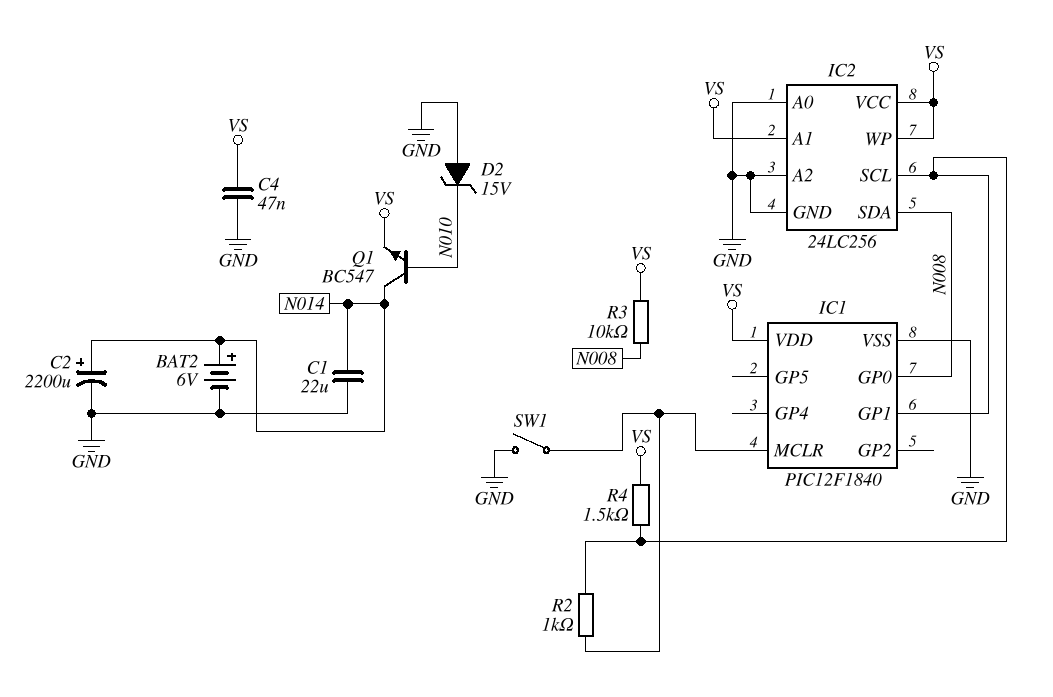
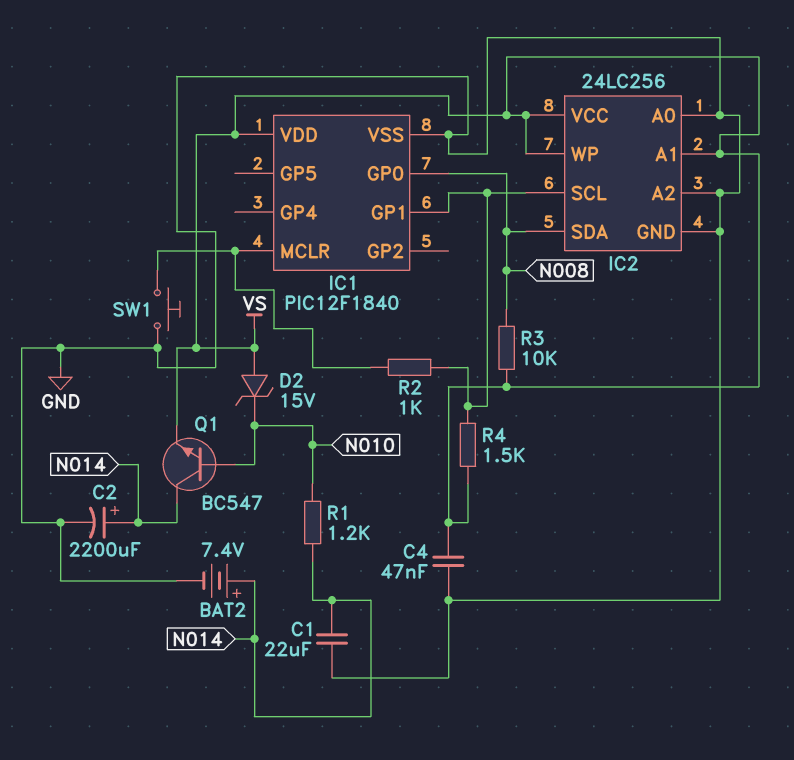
BAT2: 6V (plus N014, minus GND) -> 7.4V (plus N014, minus GND)
D2: zener 15V (A GND, K N010) -> zener 15V (A VS, K N010)
R1: none -> 1.2k (N010, N014)
SW1: switch (GND, IC1/MCLR) -> button (GND, IC1/MCLR)

